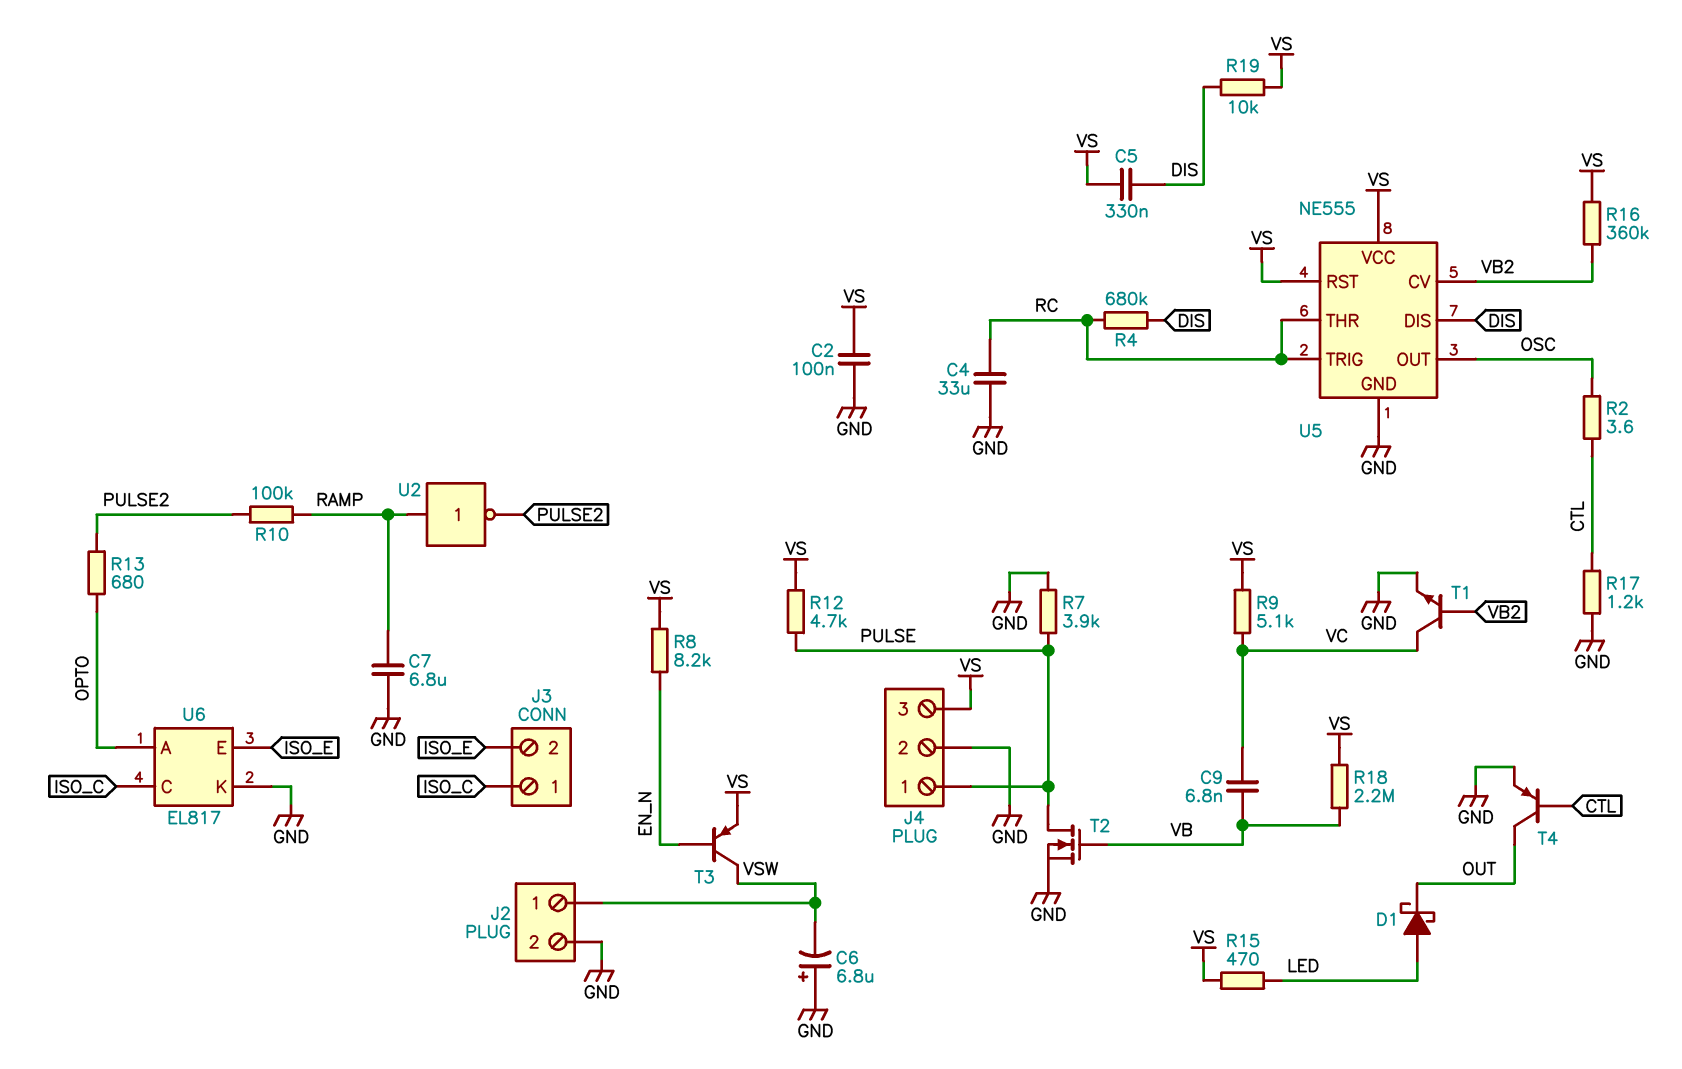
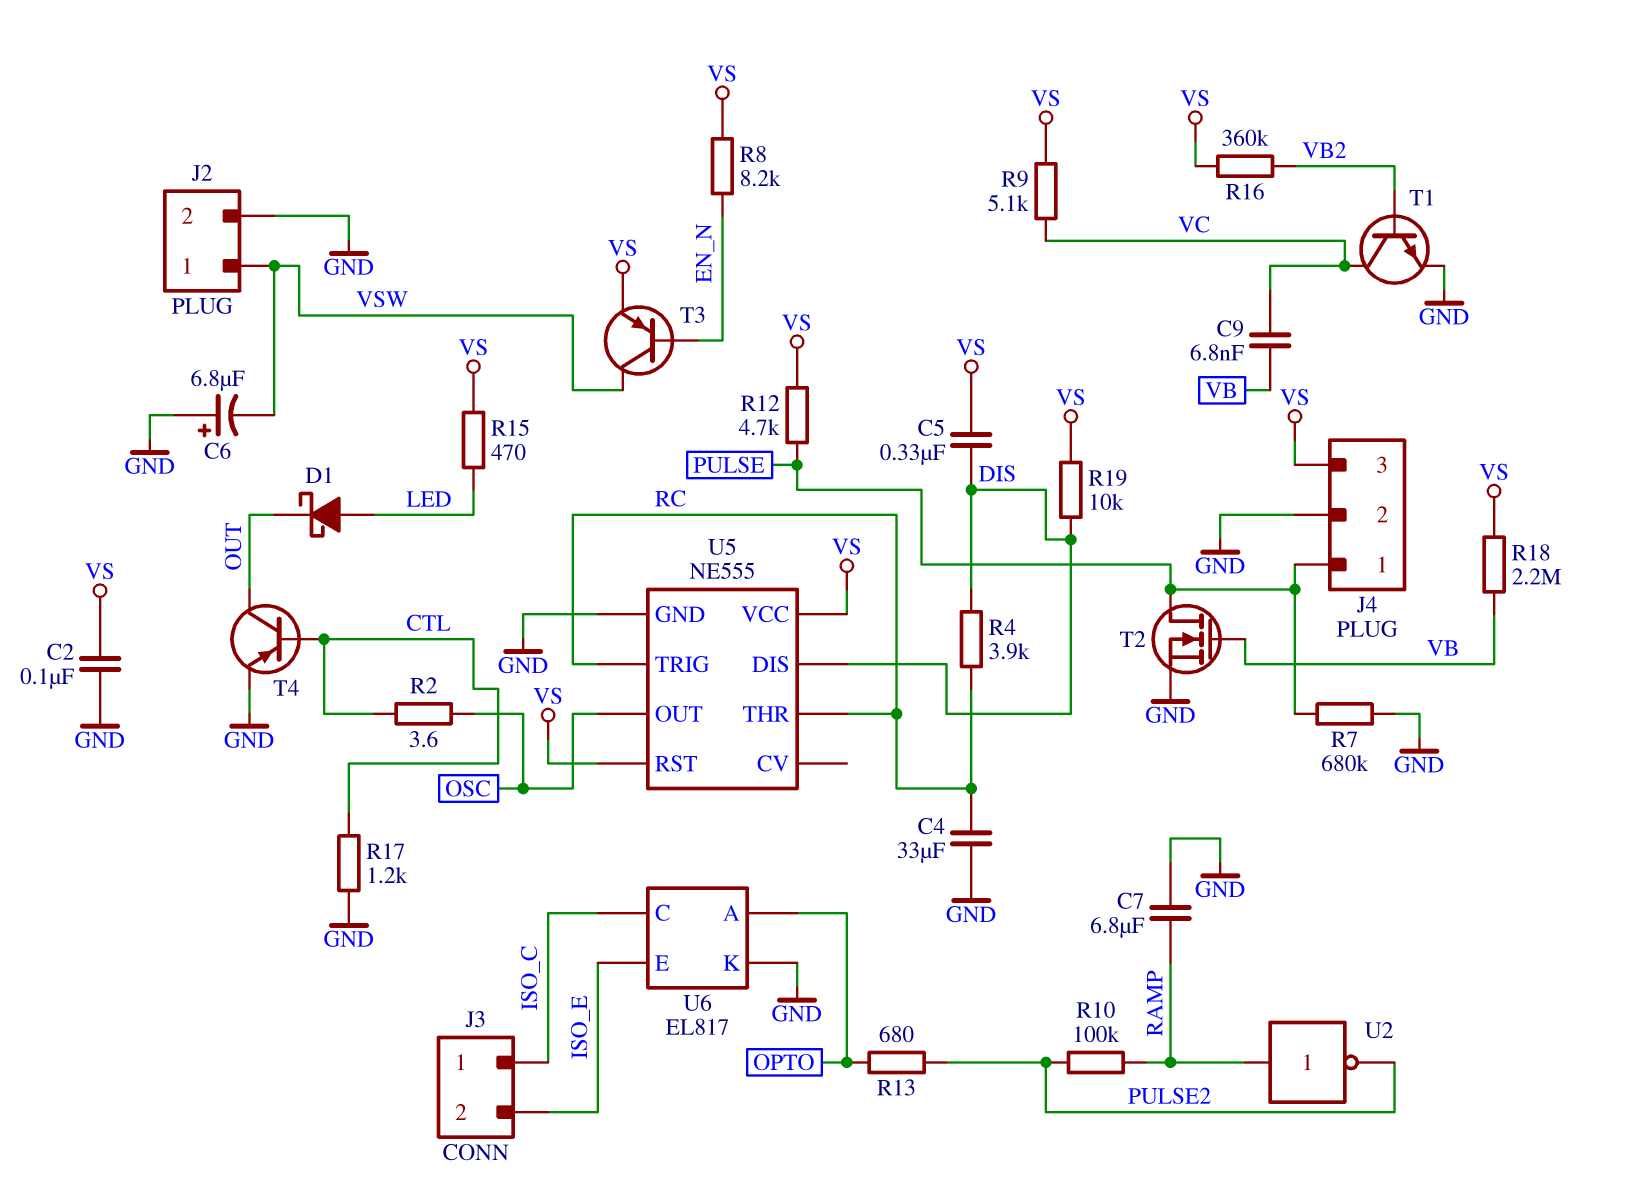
R4: 680k (DIS, RC) -> 3.9k (DIS, RC)
R7: 3.9k (GND, PULSE) -> 680k (GND, PULSE)
U5 pin CV: VB2 -> none

